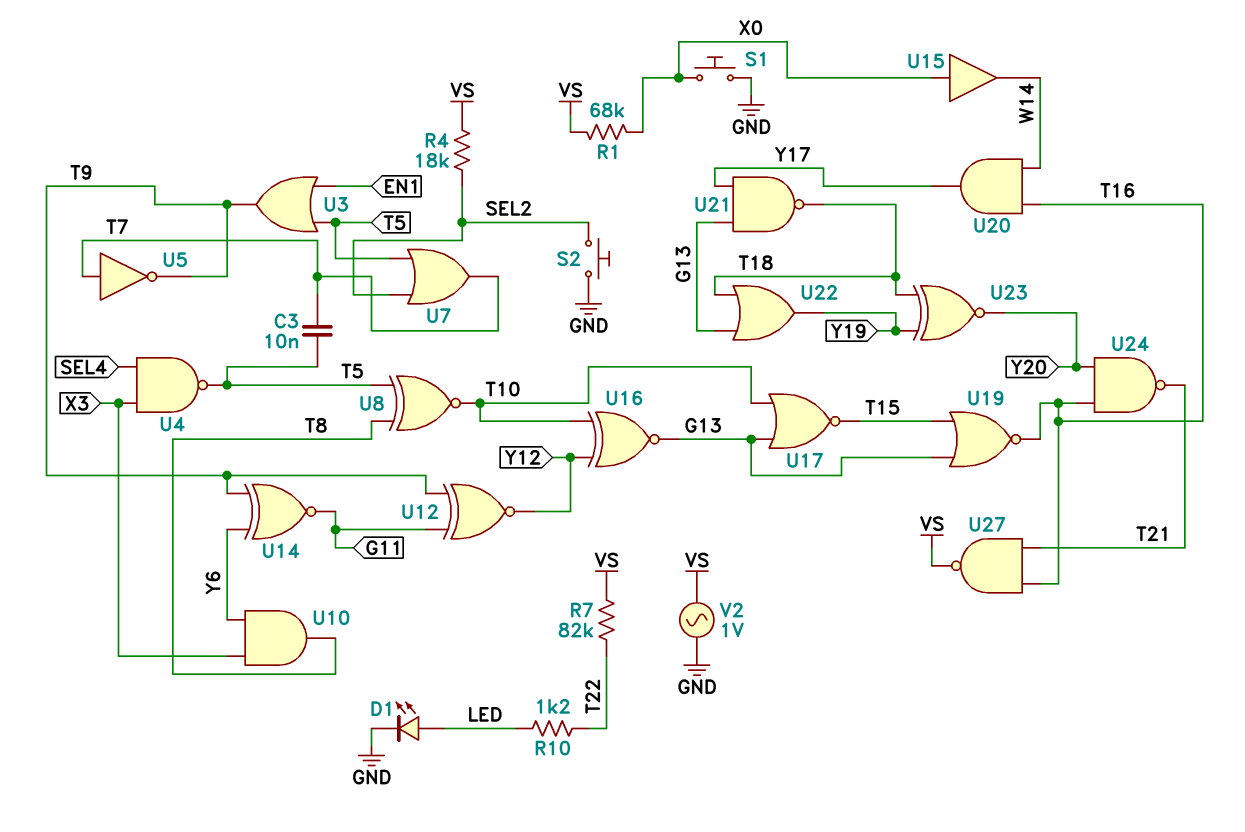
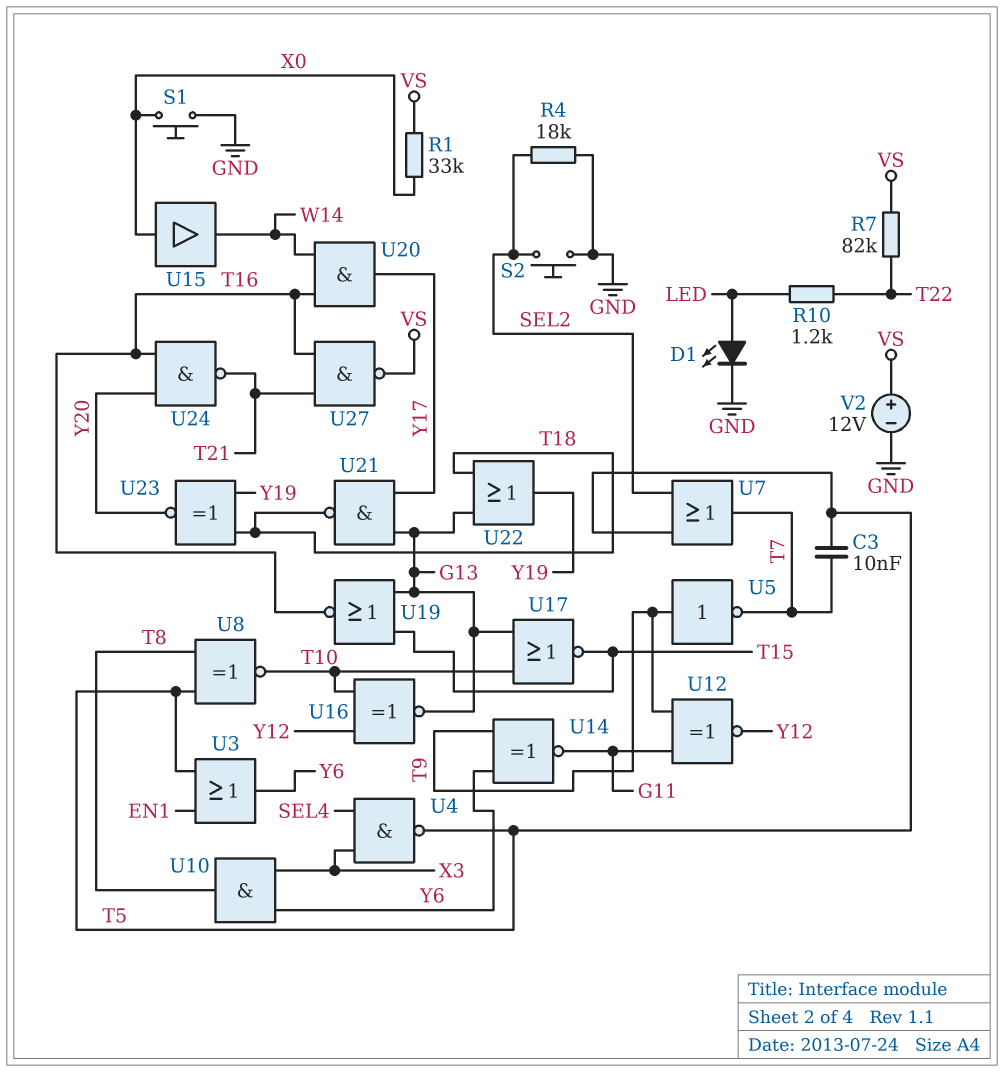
R1: 68k (VS, X0) -> 33k (VS, X0)
R4: 18k (SEL2, VS) -> 18k (GND, SEL2)
U3: OR (in EN1, in T5, out T9) -> OR (in EN1, in T5, out Y6)
U5: NOT (in T7, out T9) -> NOT (in T9, out T7)
V2: AC 1V (GND, VS) -> 12V (plus VS, minus GND)

